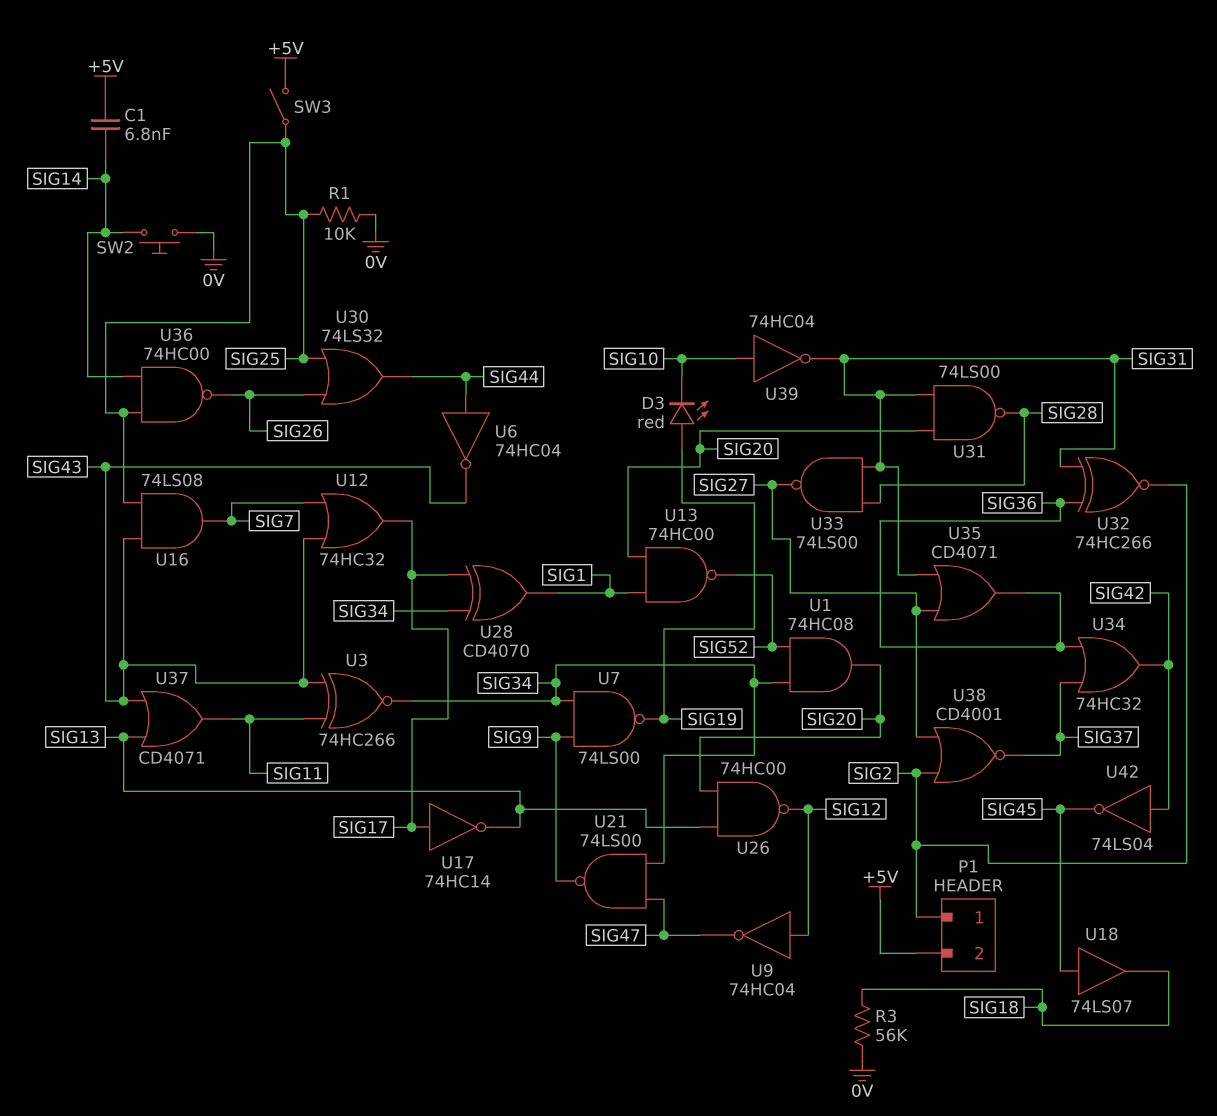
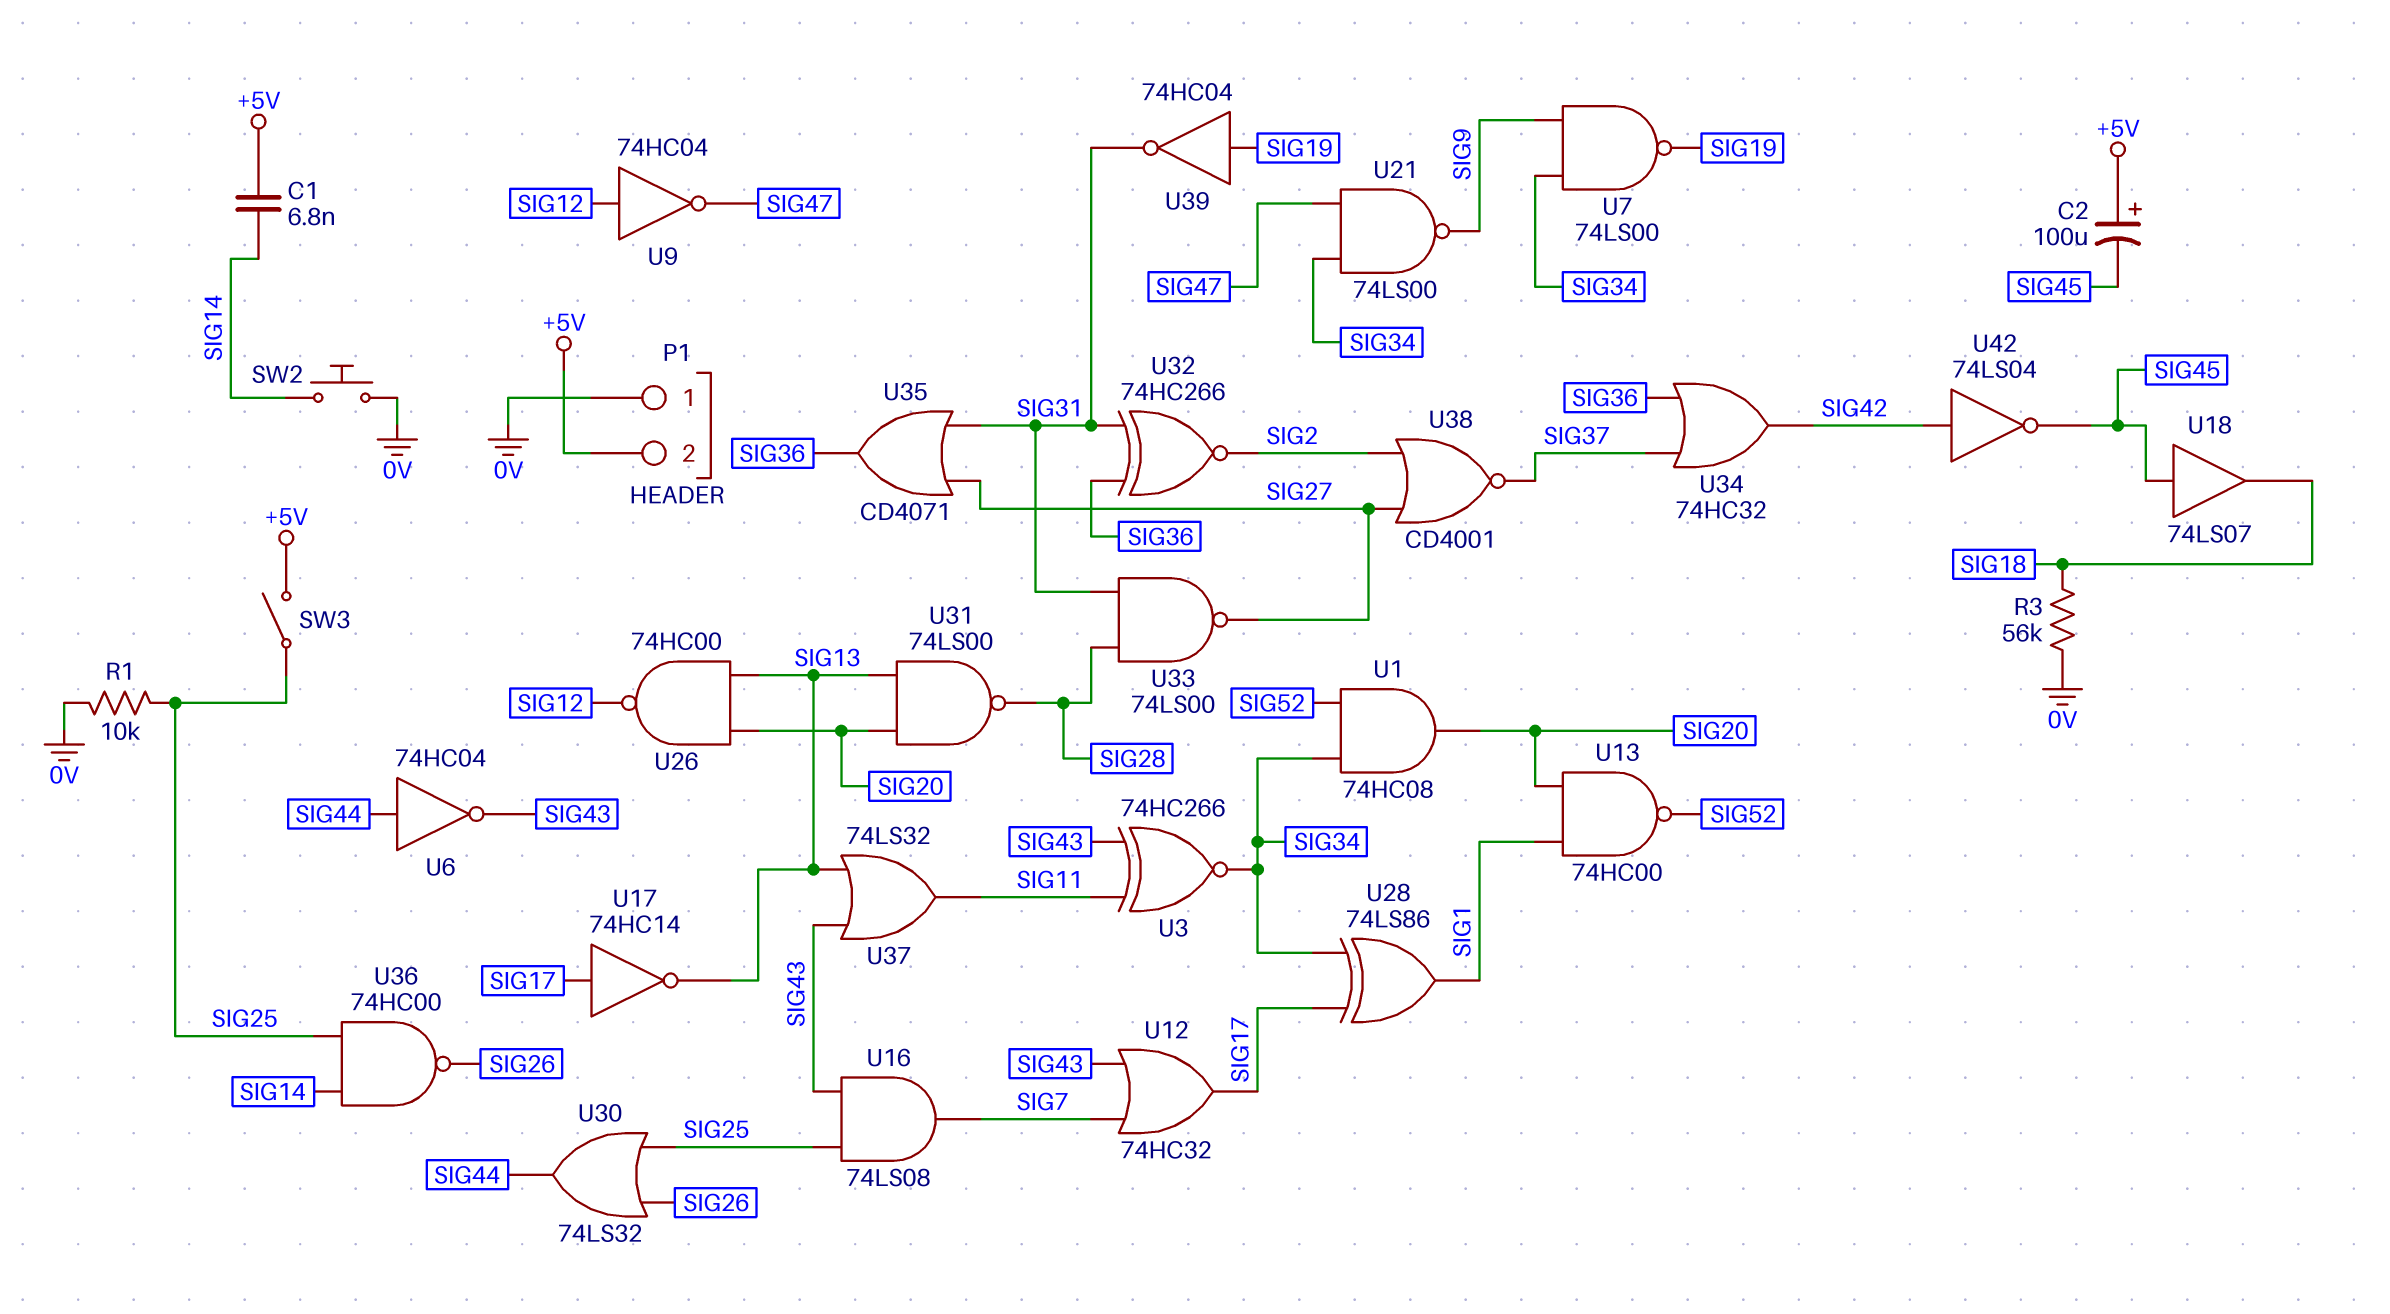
C2: none -> 100uF (plus +5V, minus SIG45)
D3: LED red (A SIG19, K SIG10) -> none
P1 pin 1: SIG2 -> 0V
U28: XOR CD4070 (in SIG17, in SIG34, out SIG1) -> XOR 74LS86 (in SIG17, in SIG34, out SIG1)
U31: NAND 74LS00 (in SIG20, in SIG31, out SIG28) -> NAND 74LS00 (in SIG13, in SIG20, out SIG28)
U37: OR CD4071 (in SIG13, in SIG43, out SIG11) -> OR 74LS32 (in SIG13, in SIG43, out SIG11)
U39: NOT 74HC04 (in SIG10, out SIG31) -> NOT 74HC04 (in SIG19, out SIG31)

